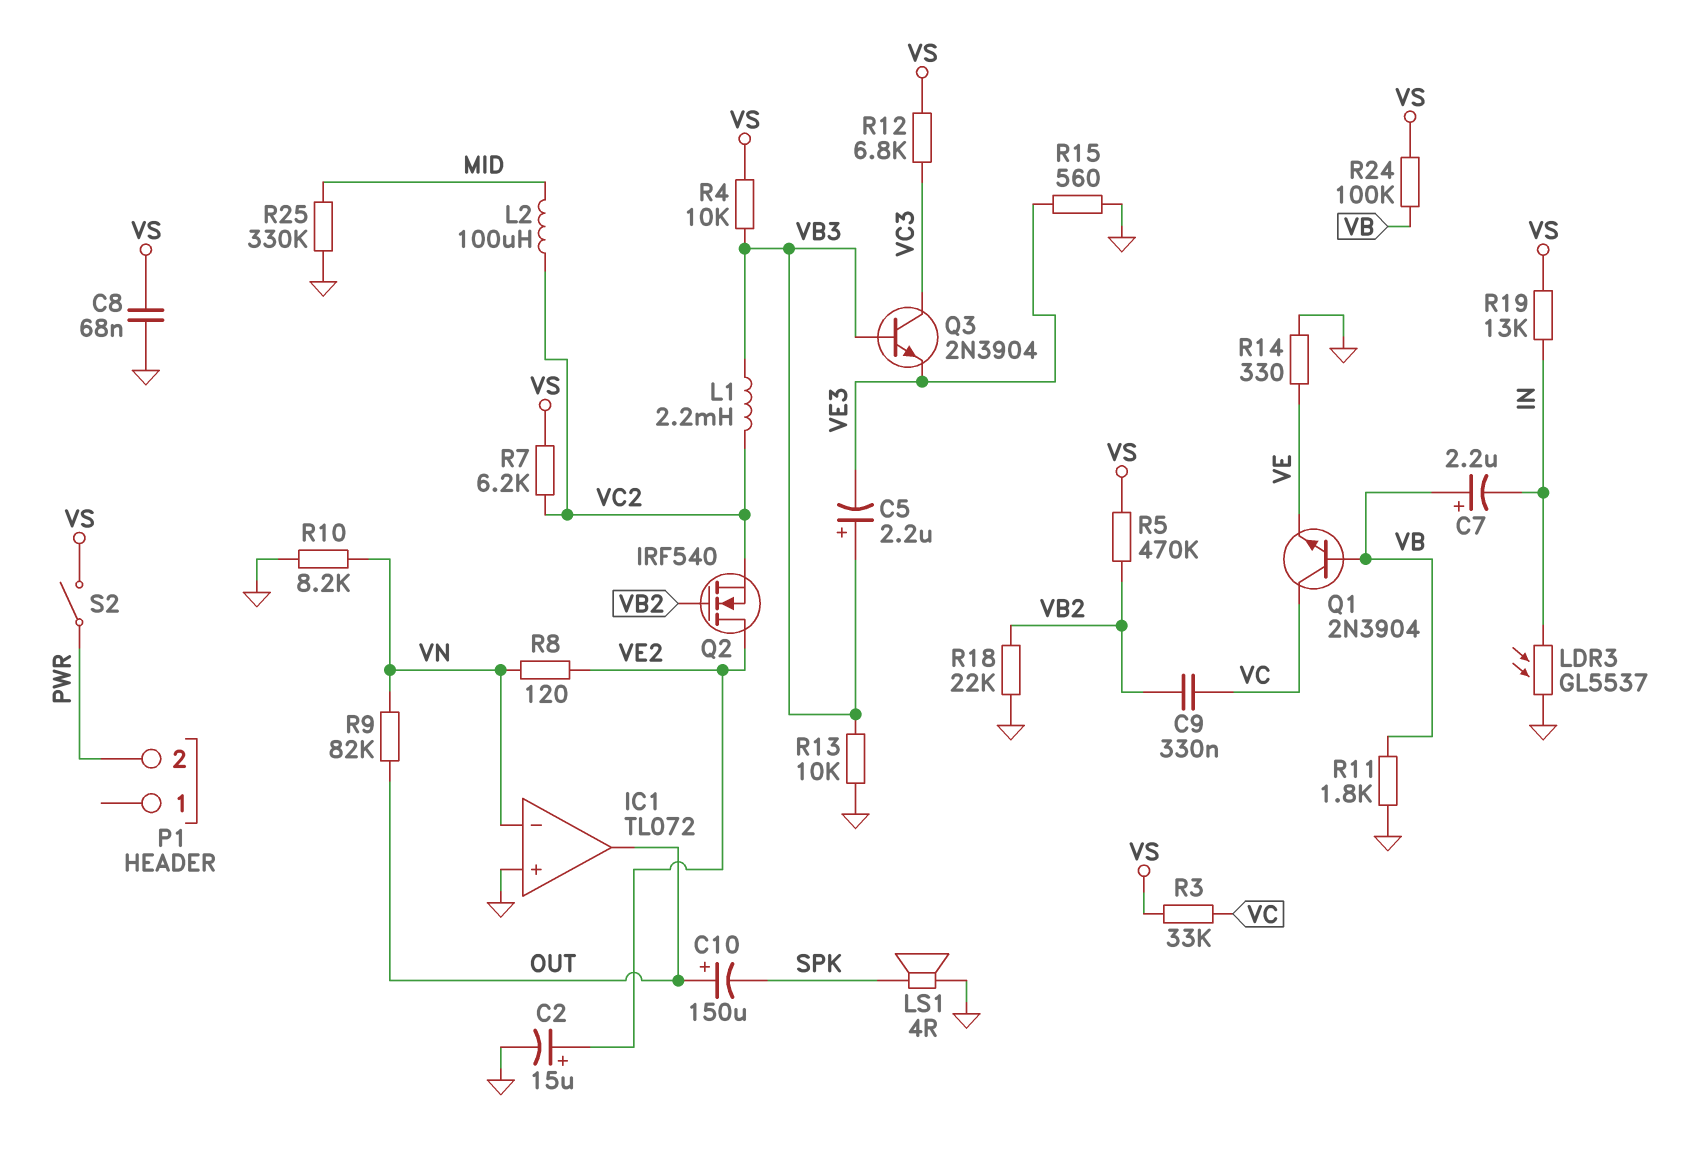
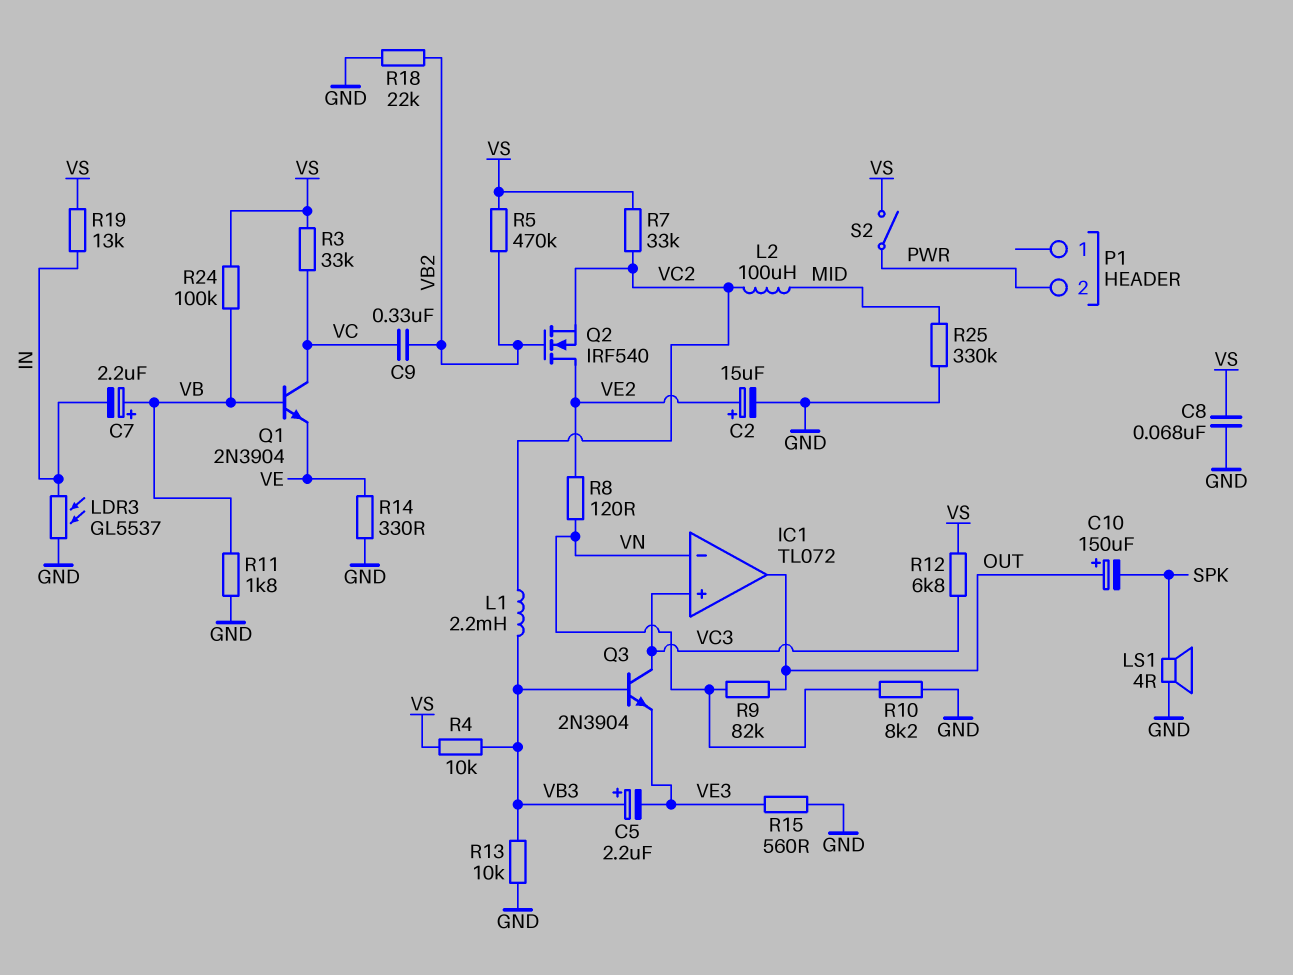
IC1 pin in+: GND -> VC3
R7: 6.2k (VC2, VS) -> 33k (VC2, VS)

